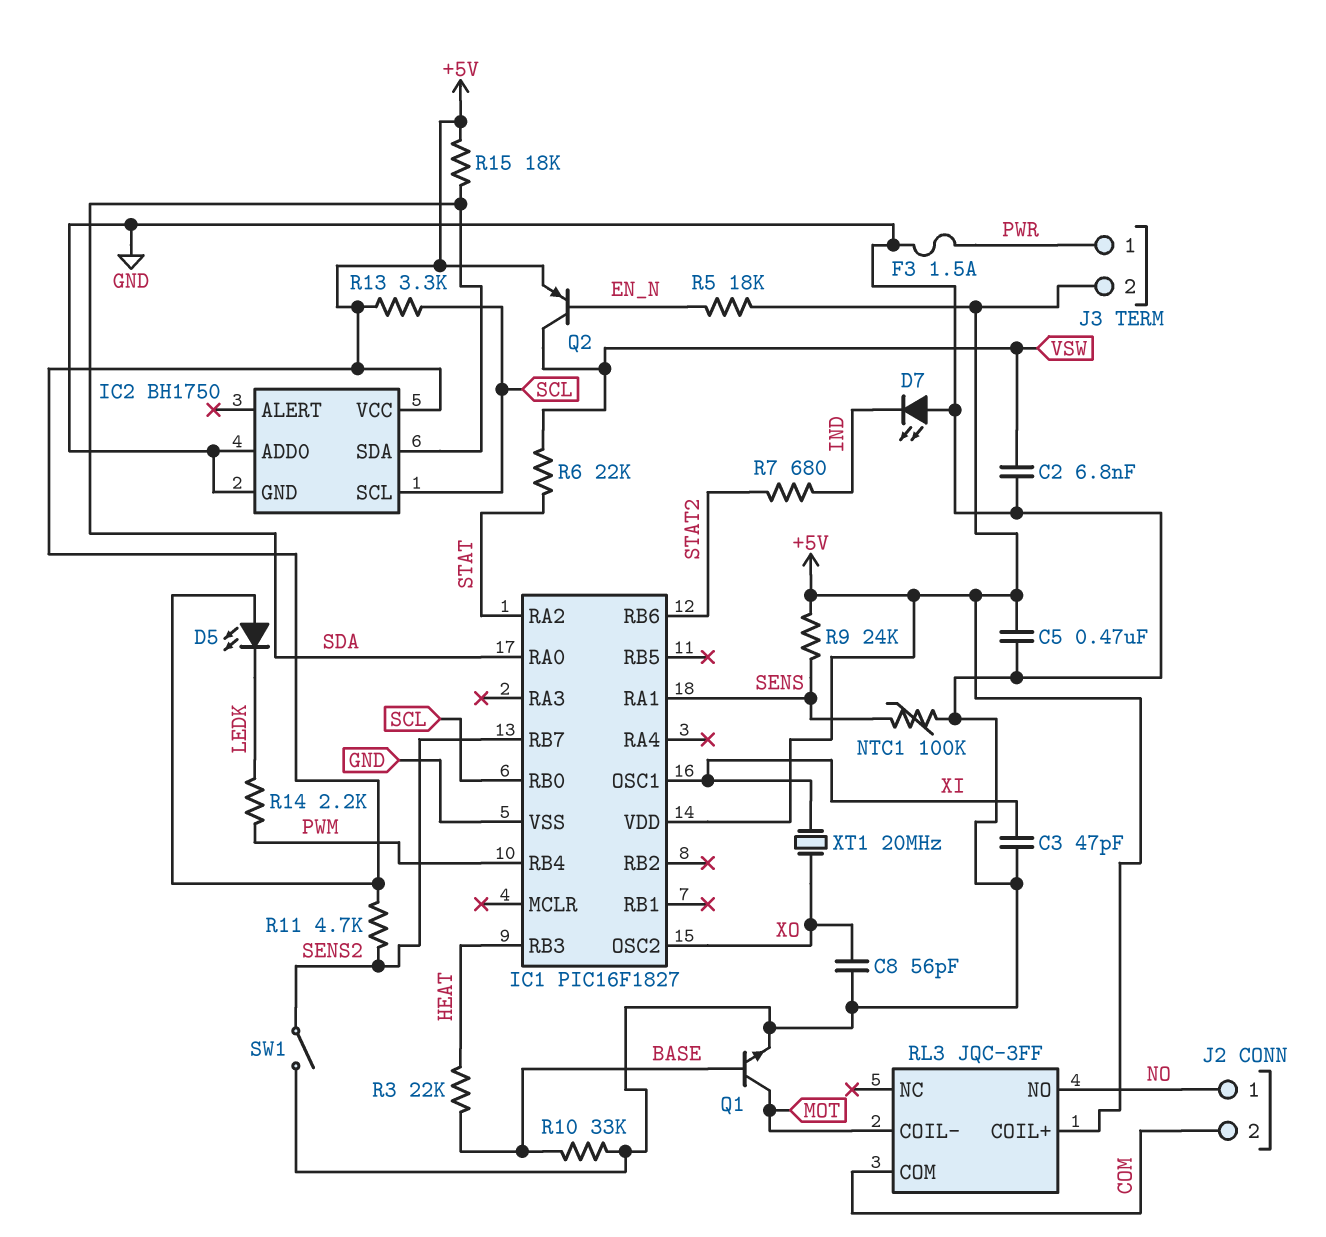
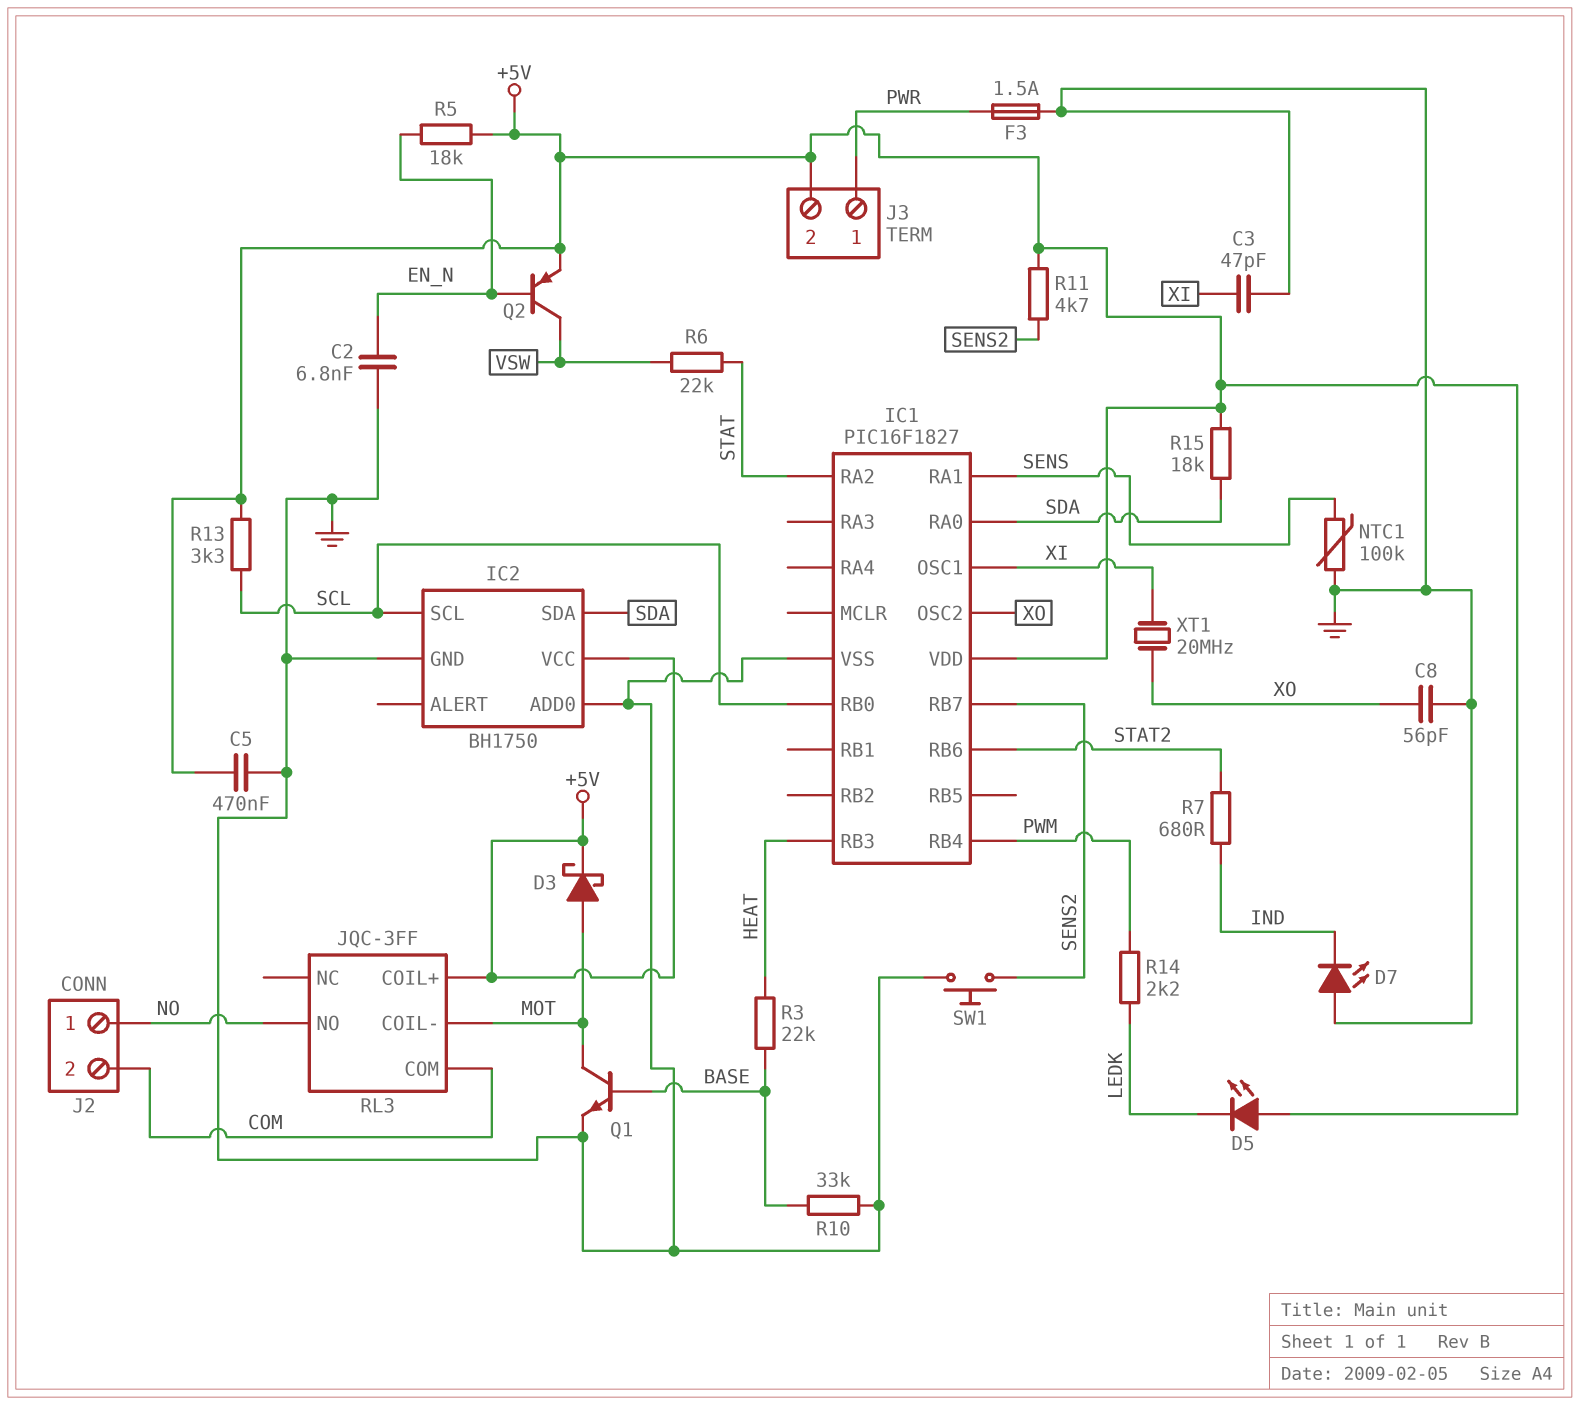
C2: 6.8nF (GND, VSW) -> 6.8nF (EN_N, GND)
D3: none -> schottky (A MOT, K +5V)
R9: 24k (+5V, SENS) -> none
SW1: switch (GND, SENS2) -> button (GND, SENS2)

